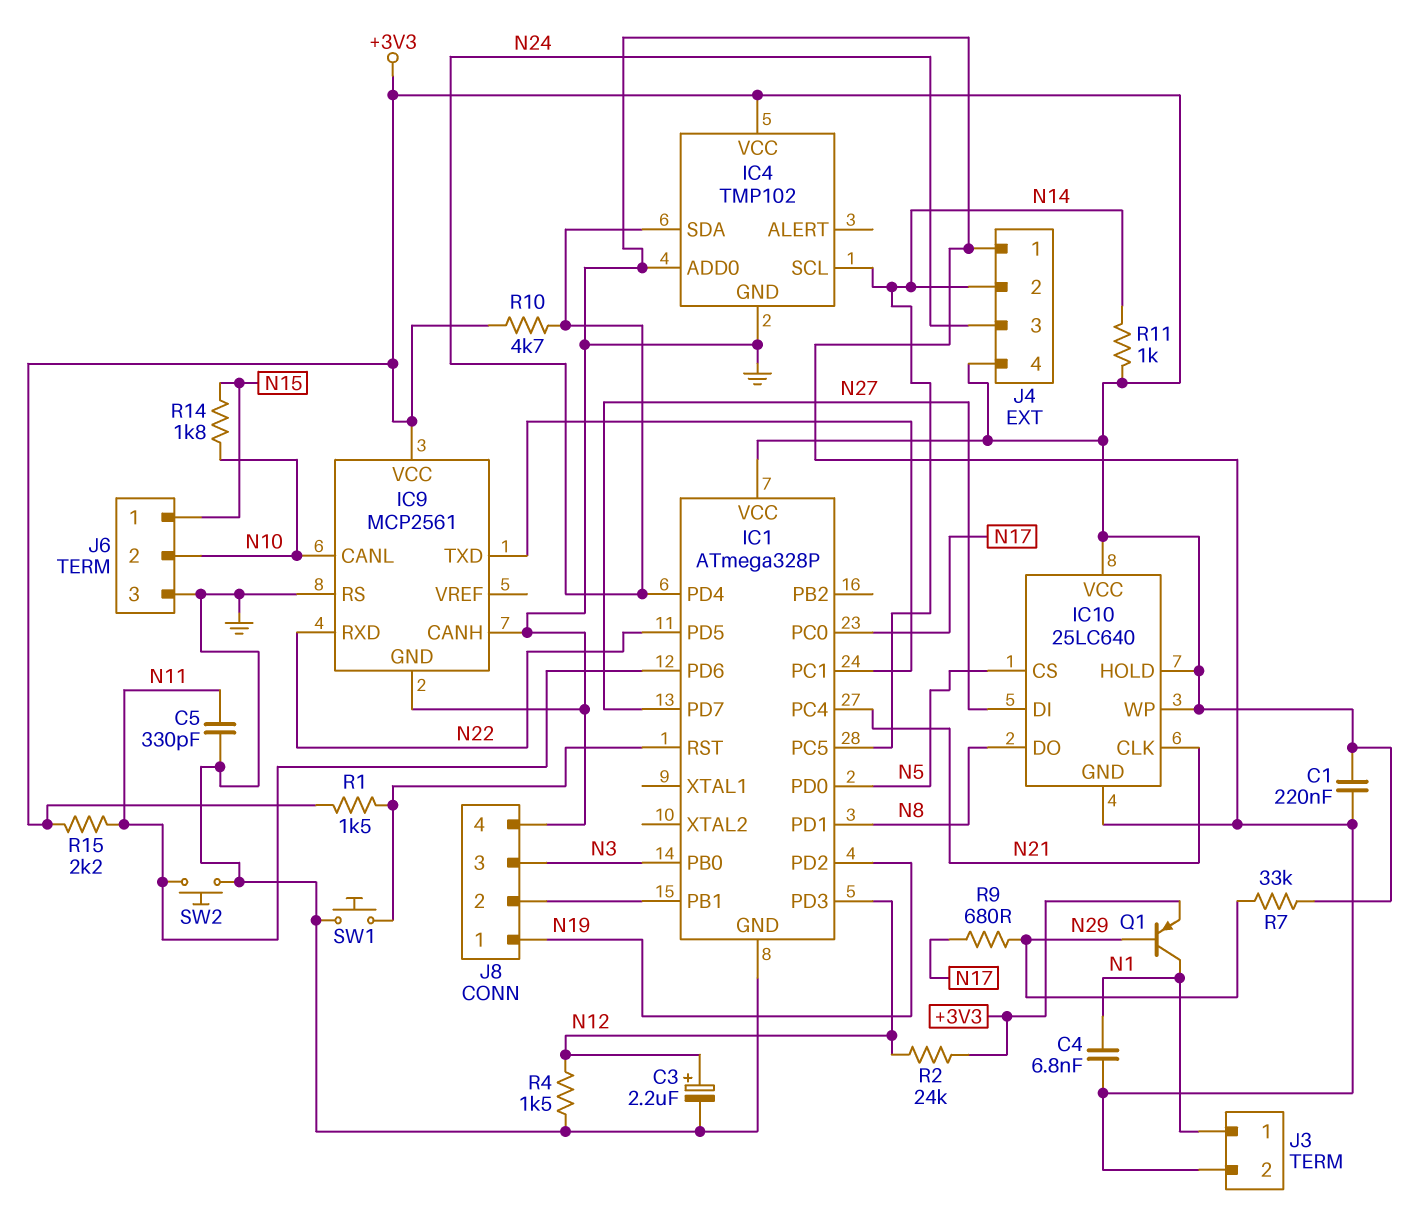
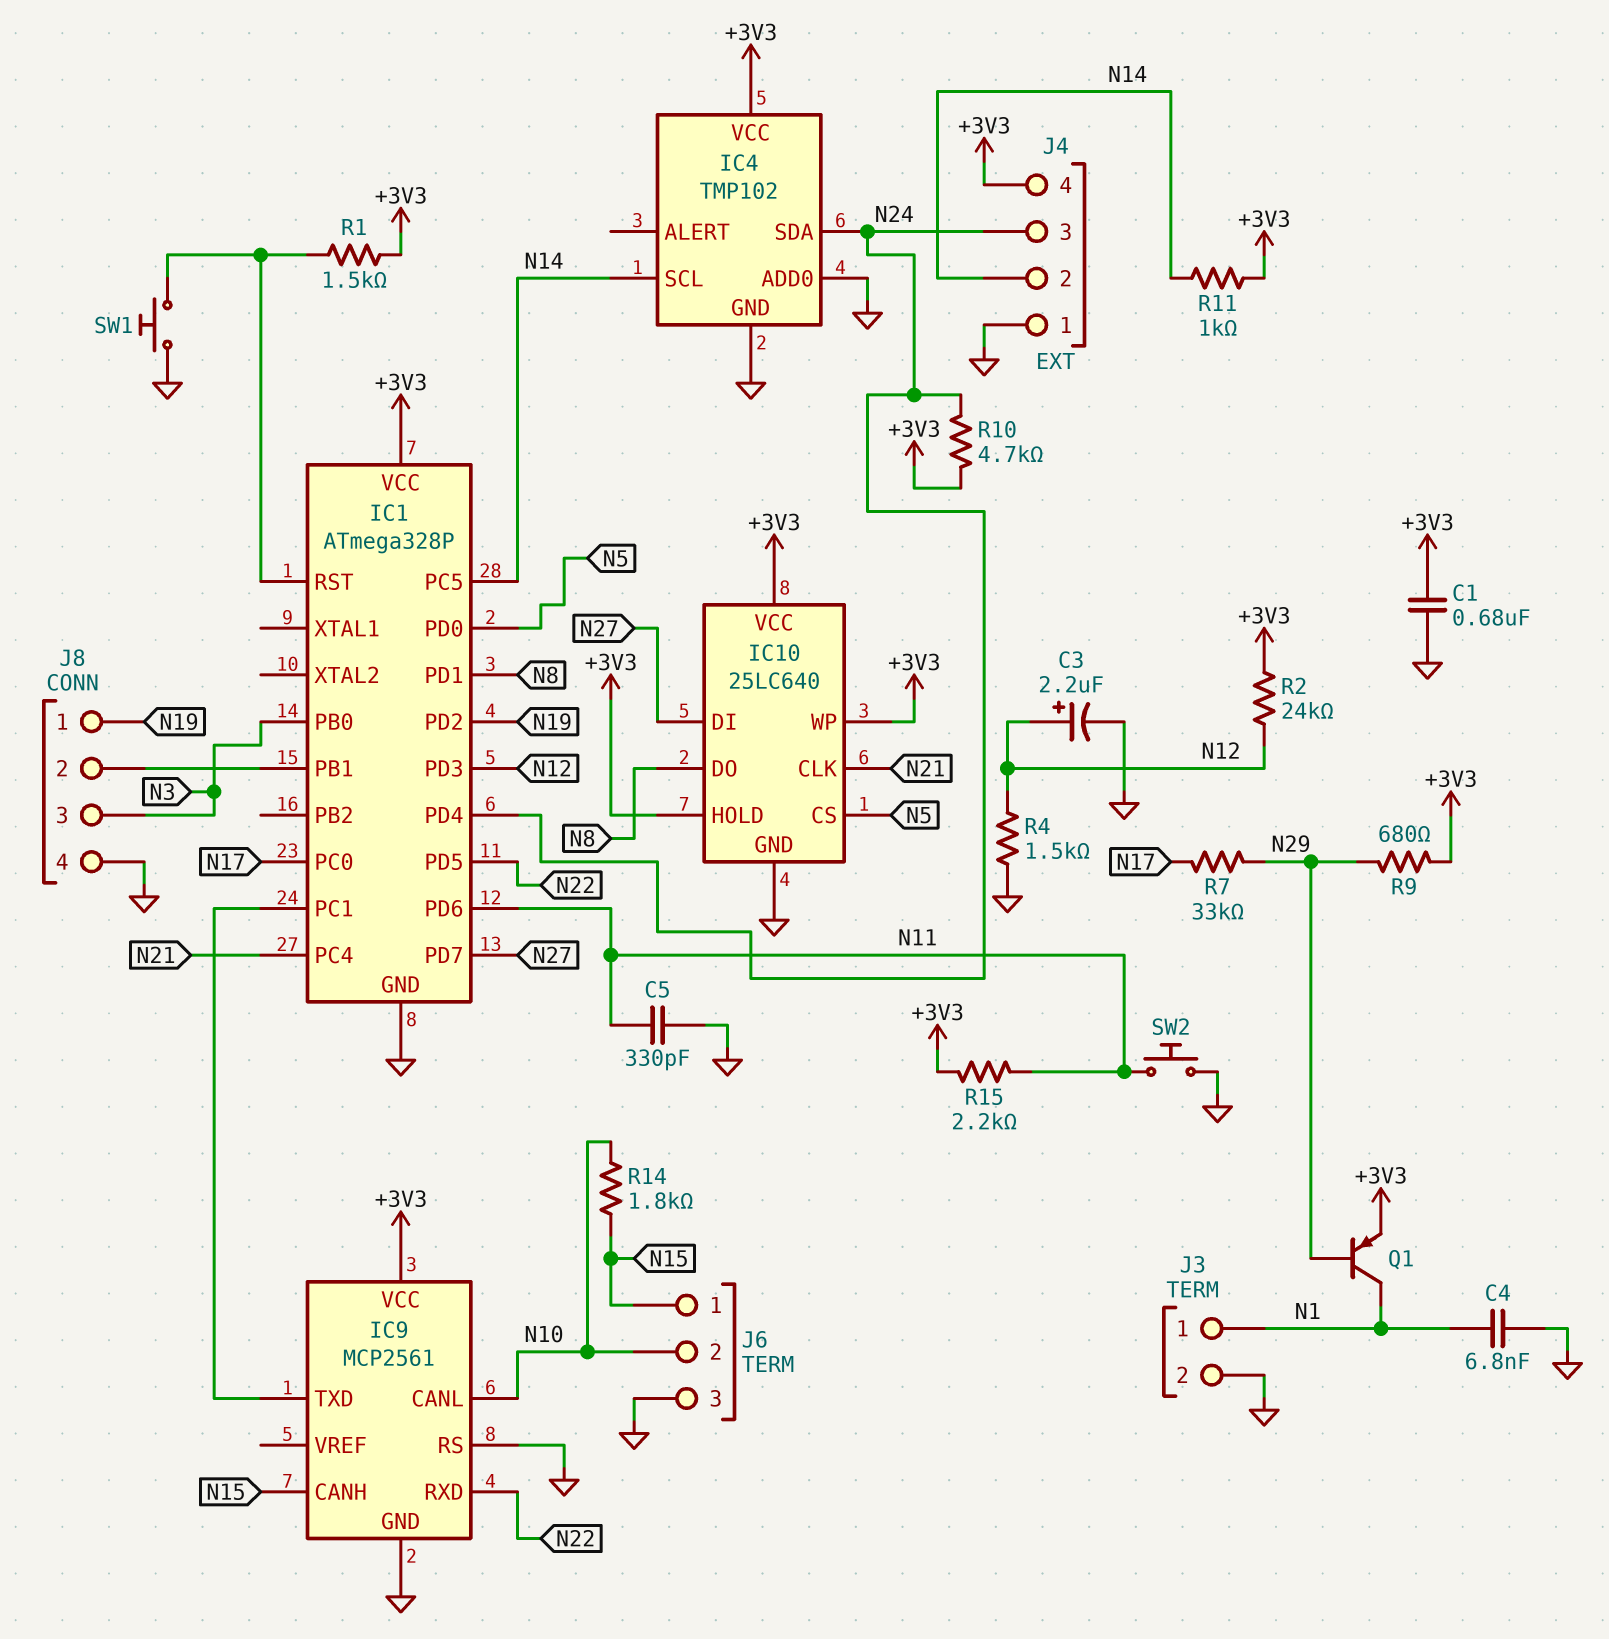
C1: 220nF (+3V3, GND) -> 680nF (+3V3, GND)
IC9 pin CANH: GND -> N15
R7: 33k (+3V3, N29) -> 33k (N17, N29)
R9: 680 (N17, N29) -> 680 (+3V3, N29)

